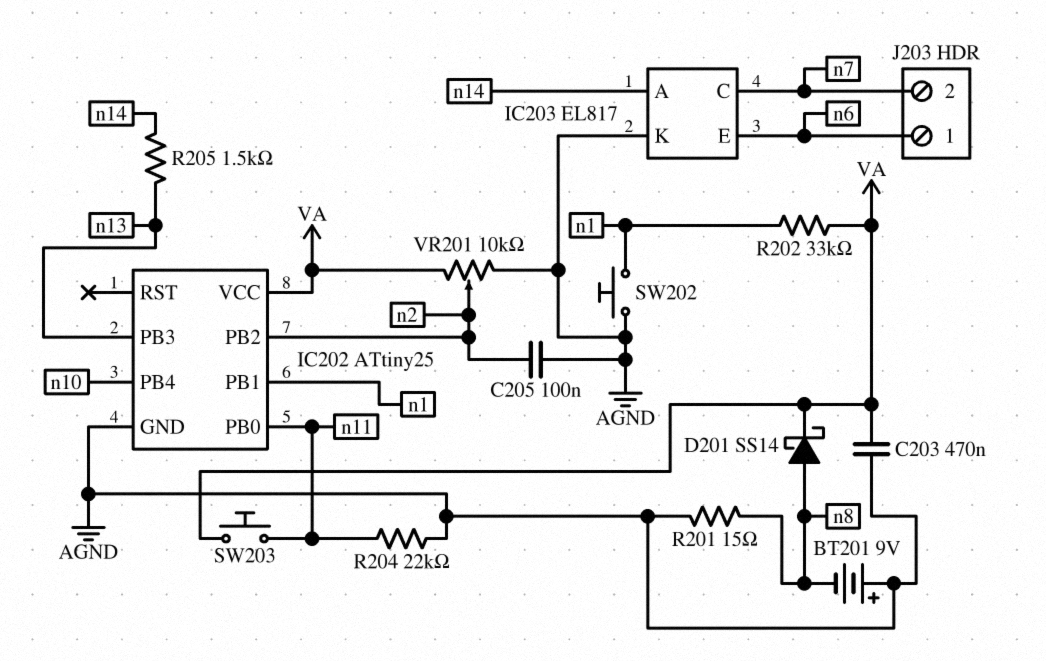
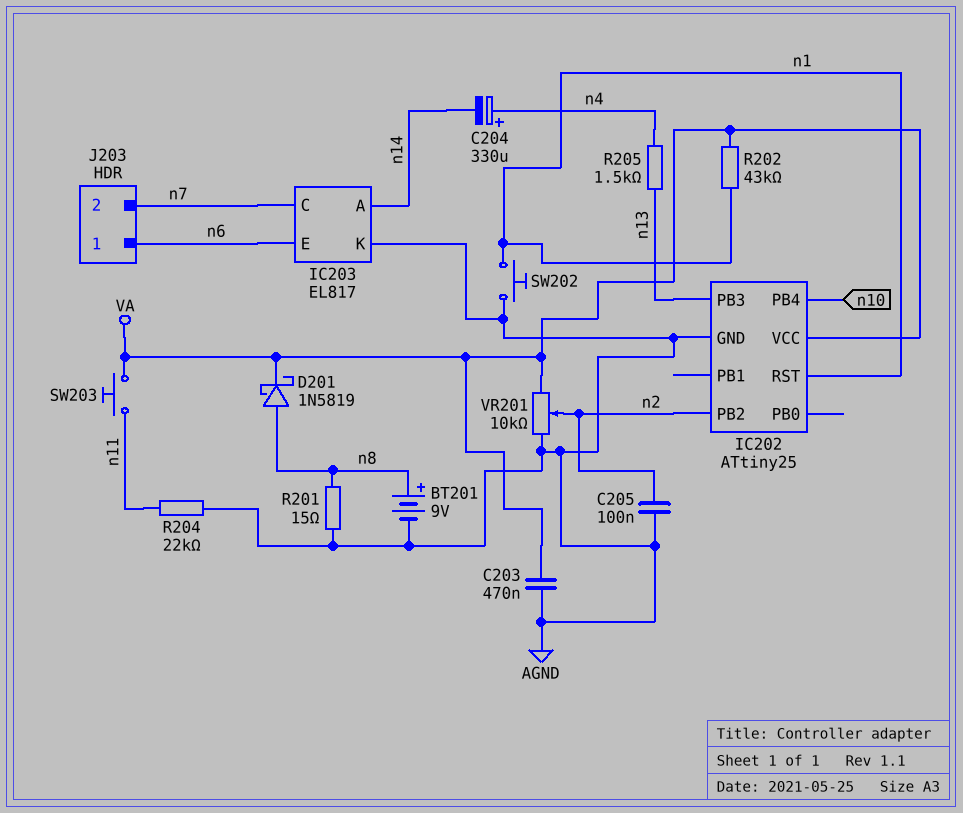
BT201: 9V (plus AGND, minus n8) -> 9V (plus n8, minus AGND)
C204: none -> 330uF (plus n4, minus n14)
D201: schottky SS14 (A n8, K VA) -> schottky 1N5819 (A n8, K VA)
IC202 pin PB0: n11 -> none
IC202 pin PB1: n1 -> none
IC202 pin RST: none -> n1
R202: 33k (VA, n1) -> 43k (VA, n1)
R205: 1.5k (n13, n14) -> 1.5k (n4, n13)

